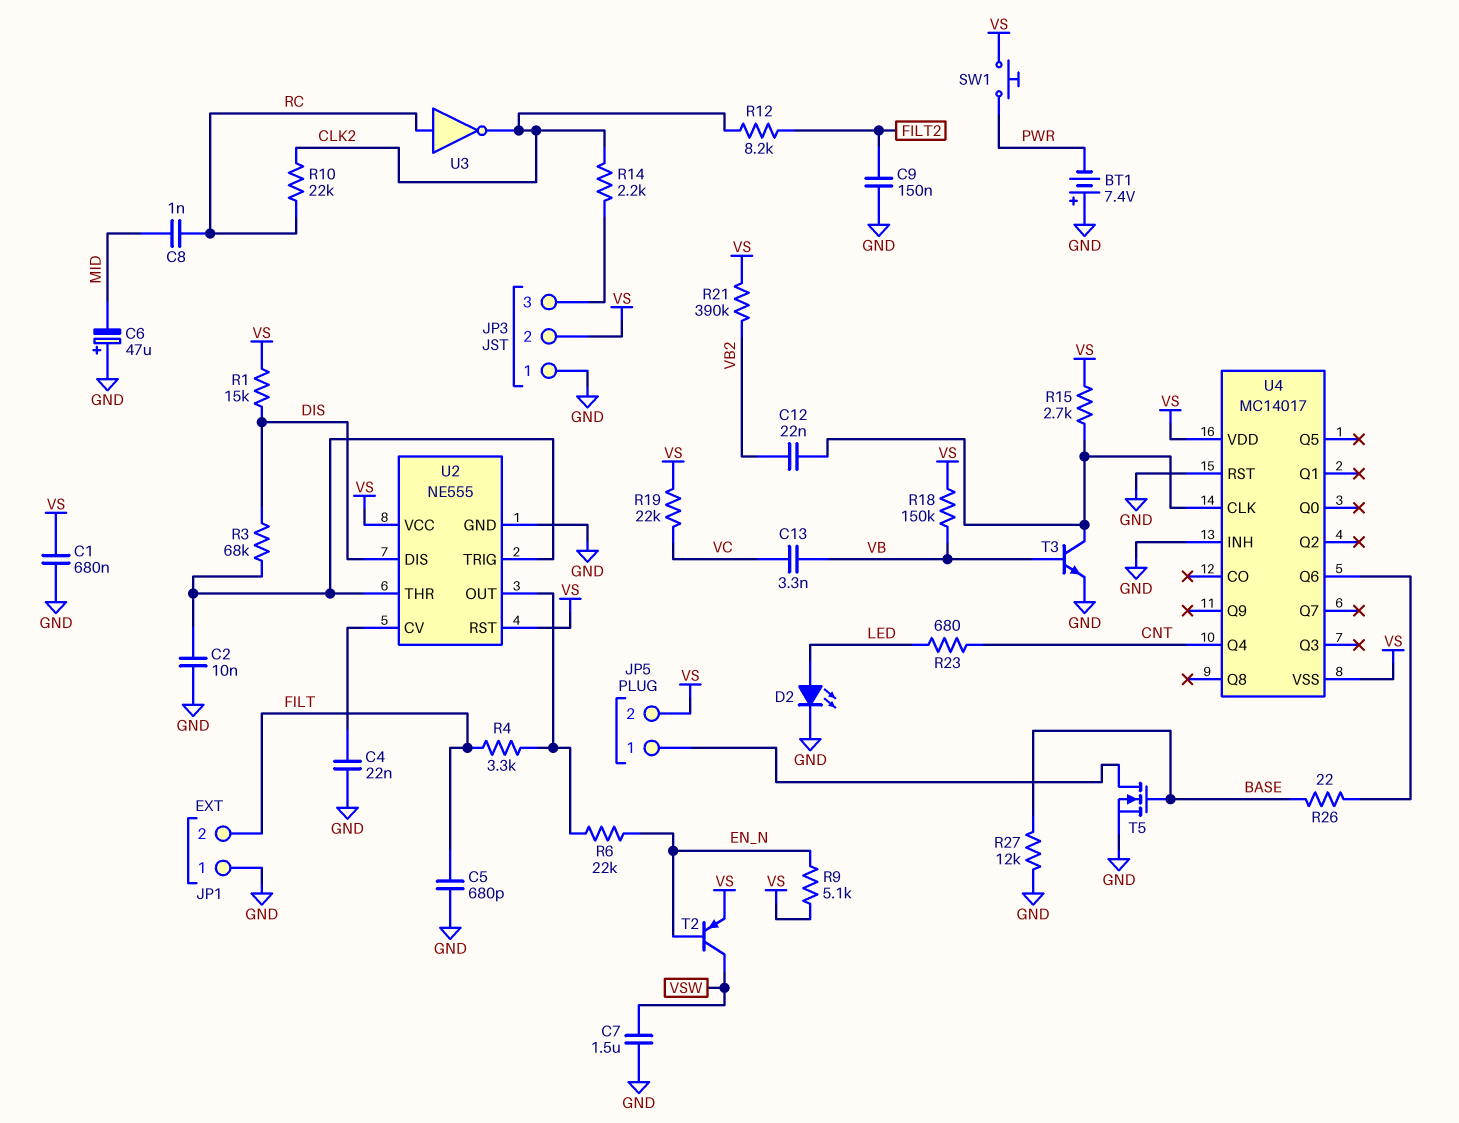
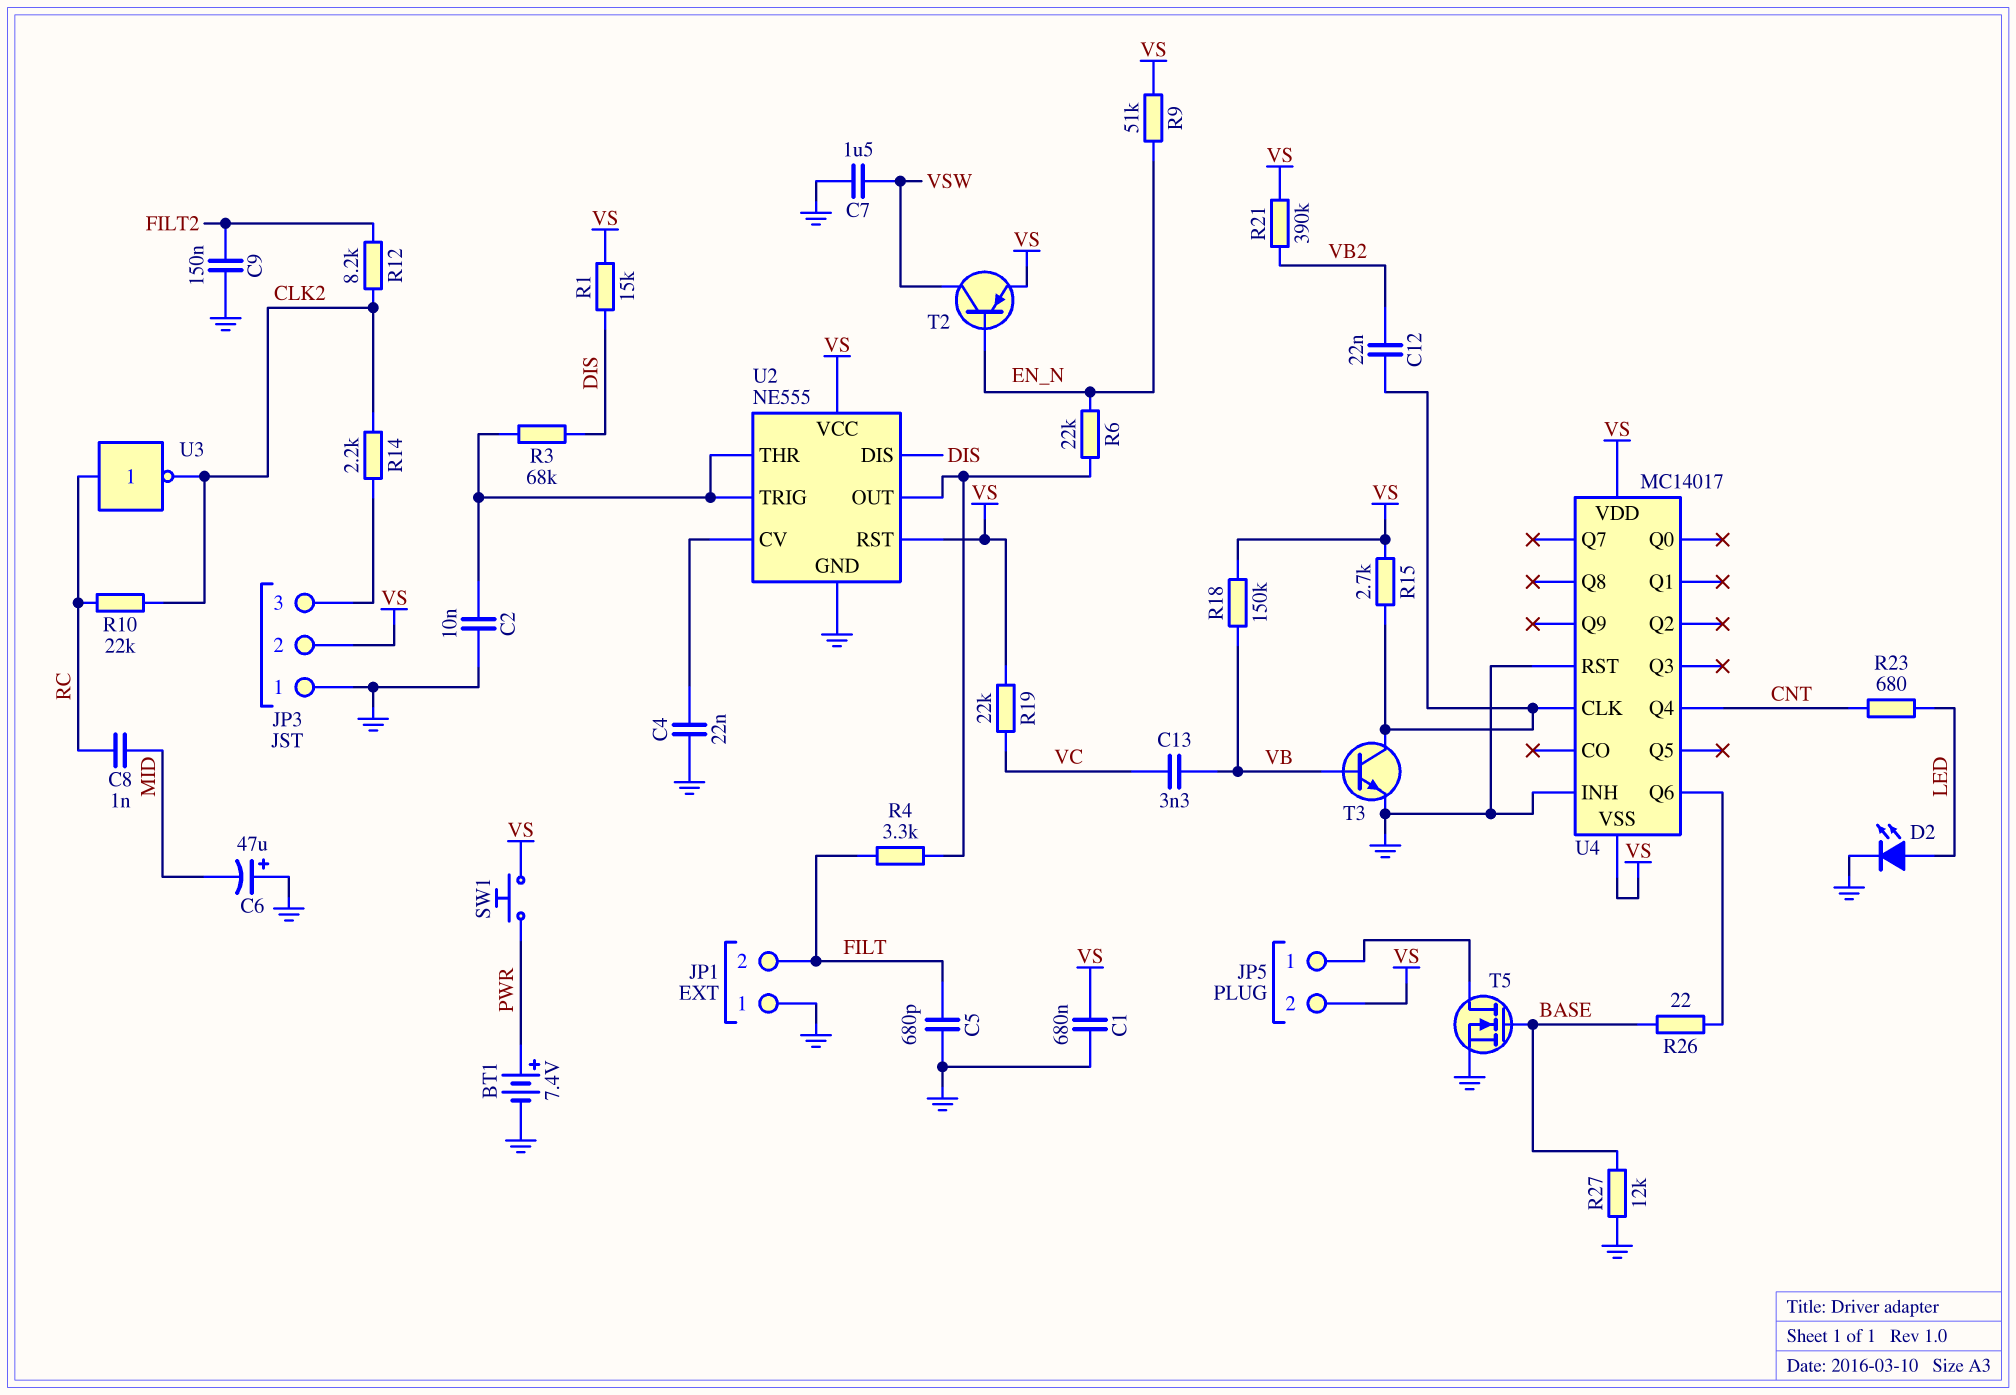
BT1: 7.4V (plus GND, minus PWR) -> 7.4V (plus PWR, minus GND)
R9: 5.1k (EN_N, VS) -> 51k (EN_N, VS)

